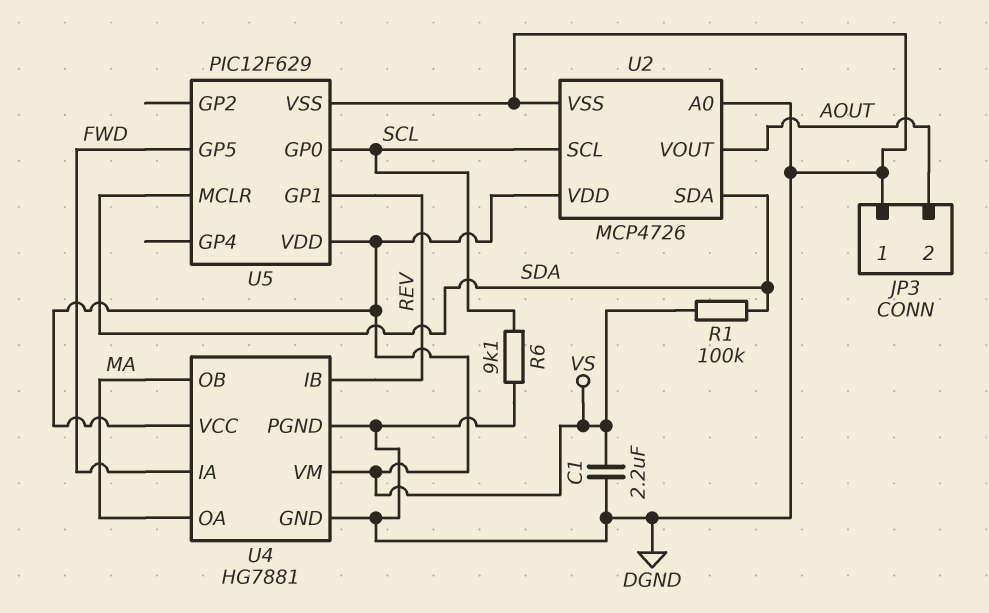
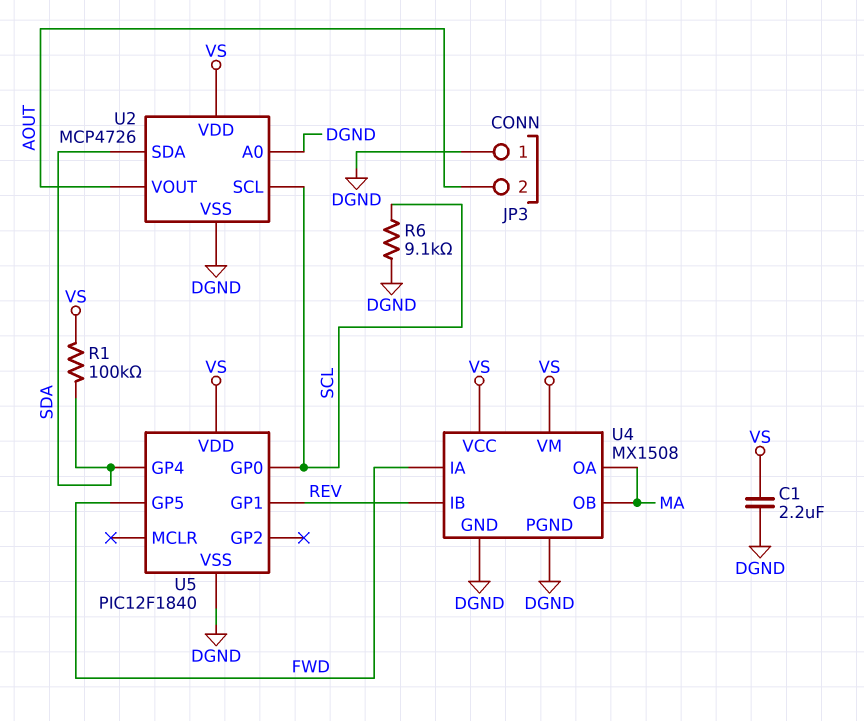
U4: HG7881 -> MX1508
U5: PIC12F629 -> PIC12F1840
U5 pin GP4: none -> SDA
U5 pin MCLR: SDA -> none

